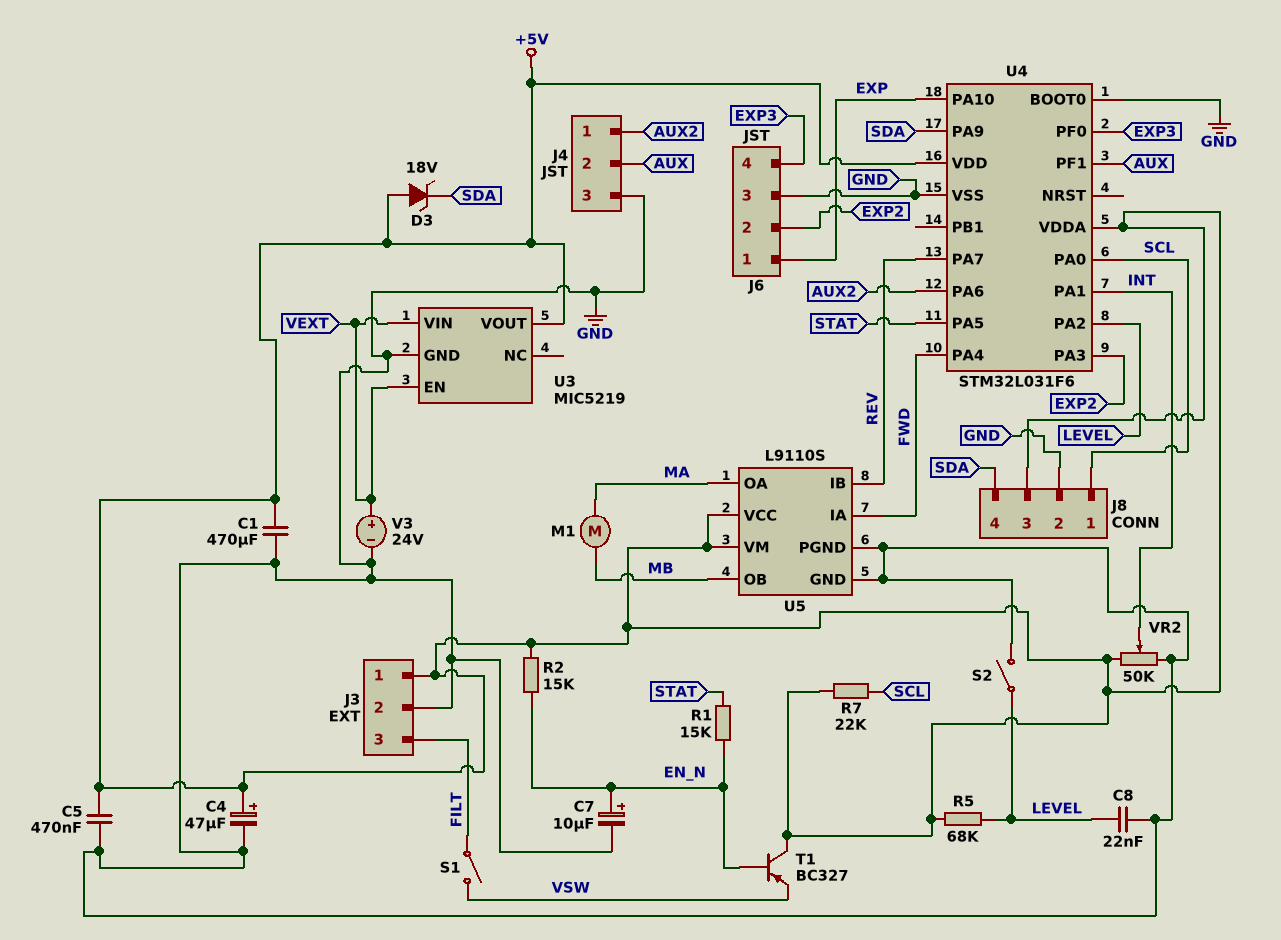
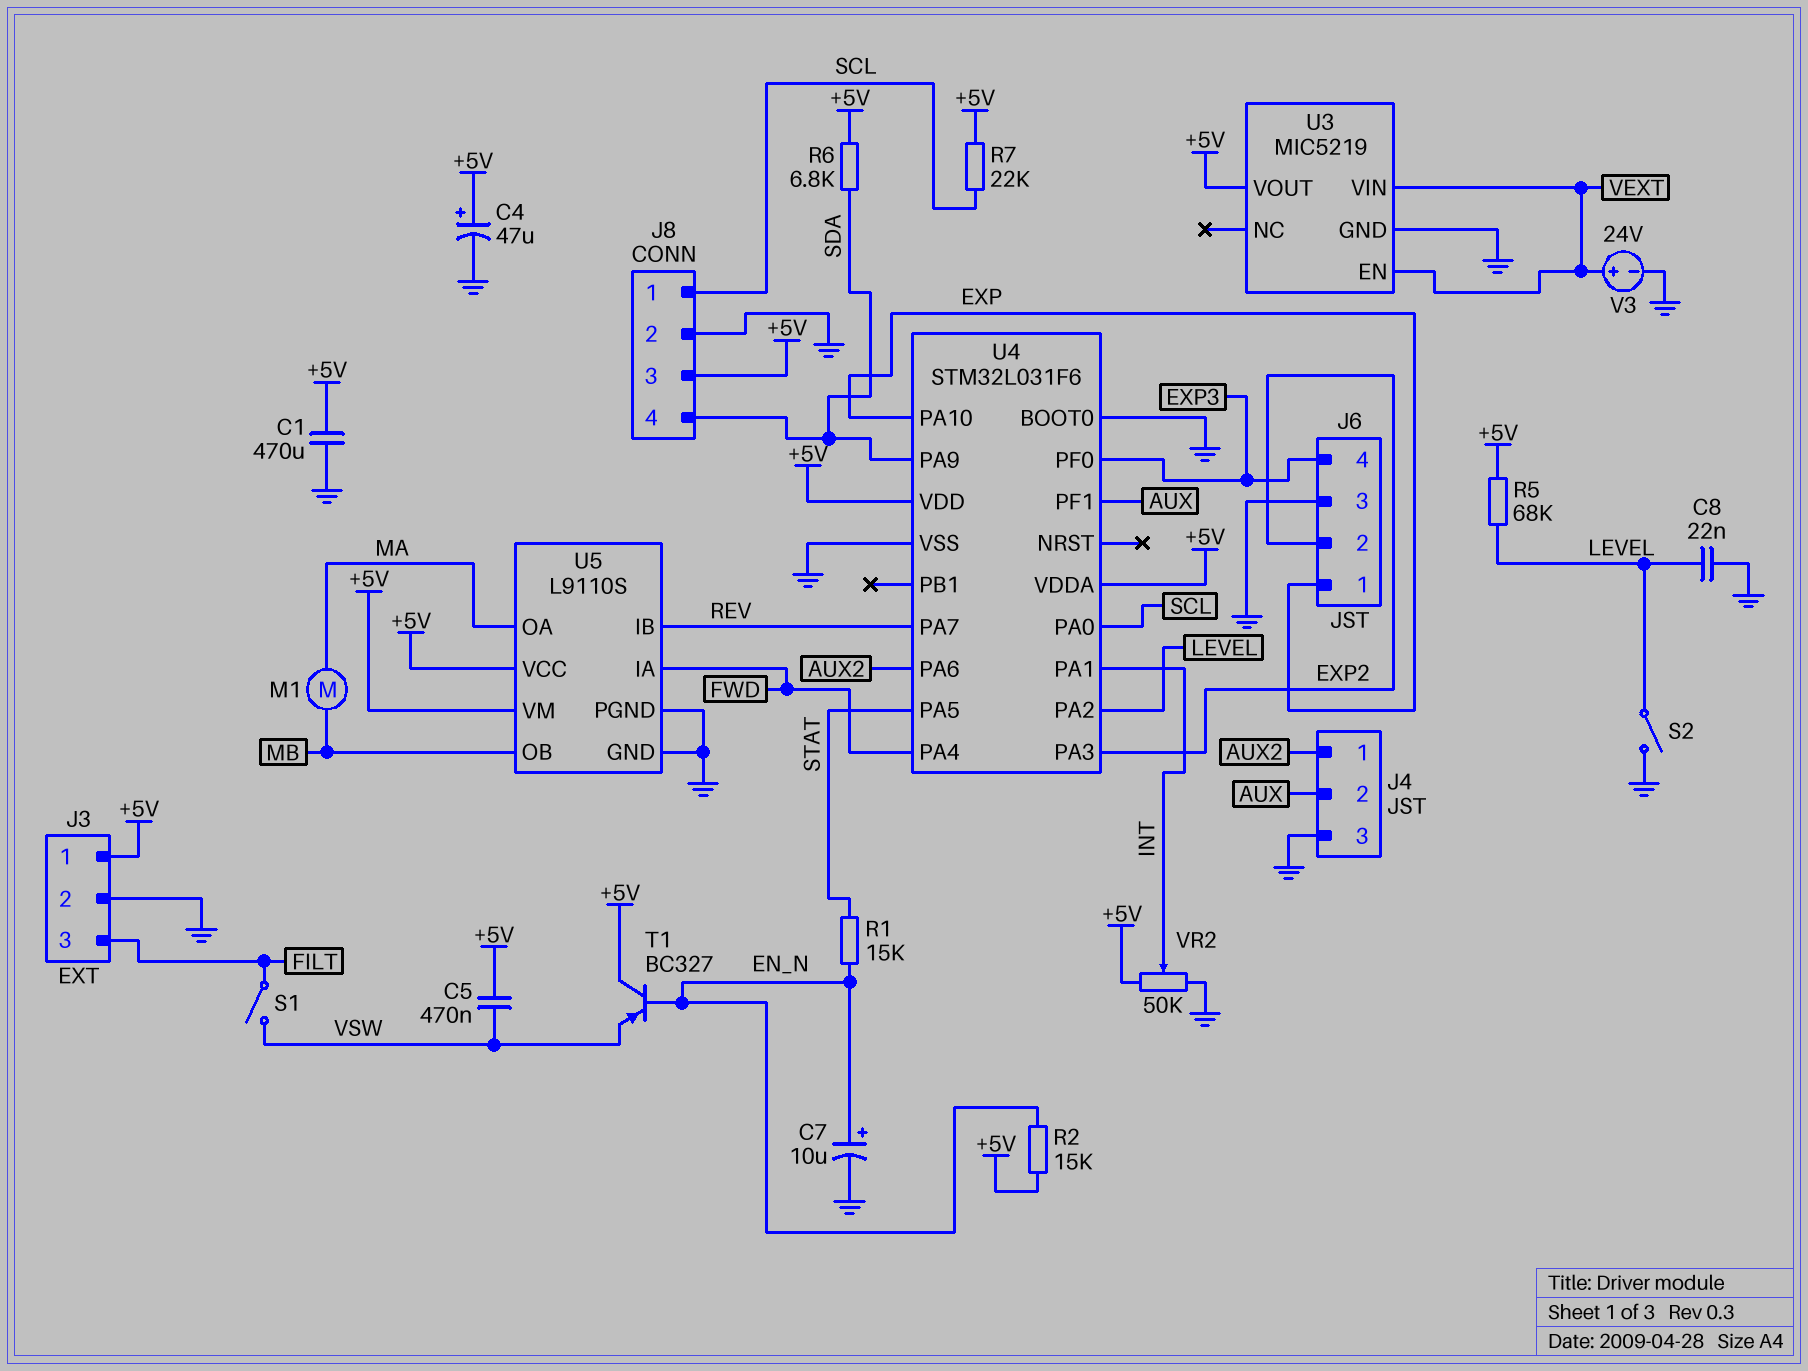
C5: 470nF (+5V, GND) -> 470nF (+5V, VSW)
D3: zener 18V (A +5V, K SDA) -> none
R6: none -> 6.8k (+5V, SDA)

